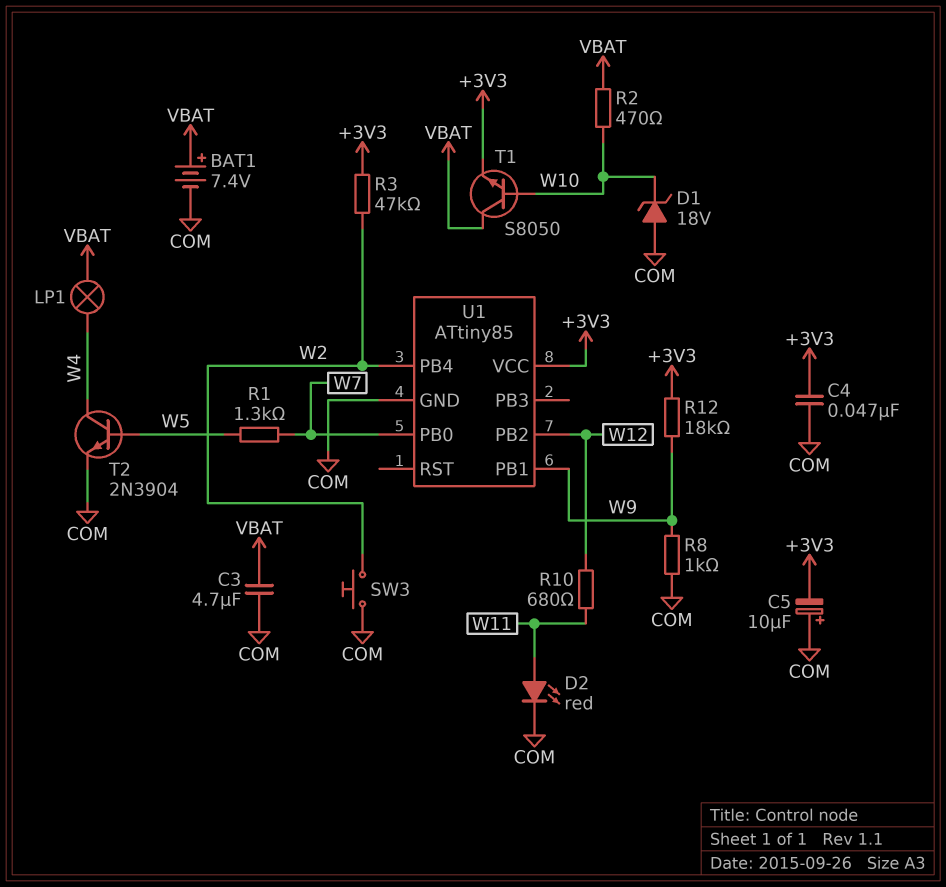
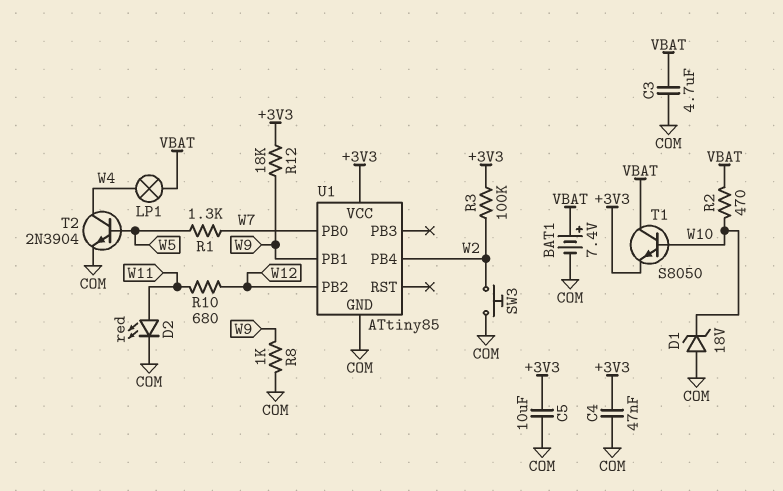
C5: 10uF (plus COM, minus +3V3) -> 10uF (+3V3, COM)
R3: 47k (+3V3, W2) -> 100k (+3V3, W2)

